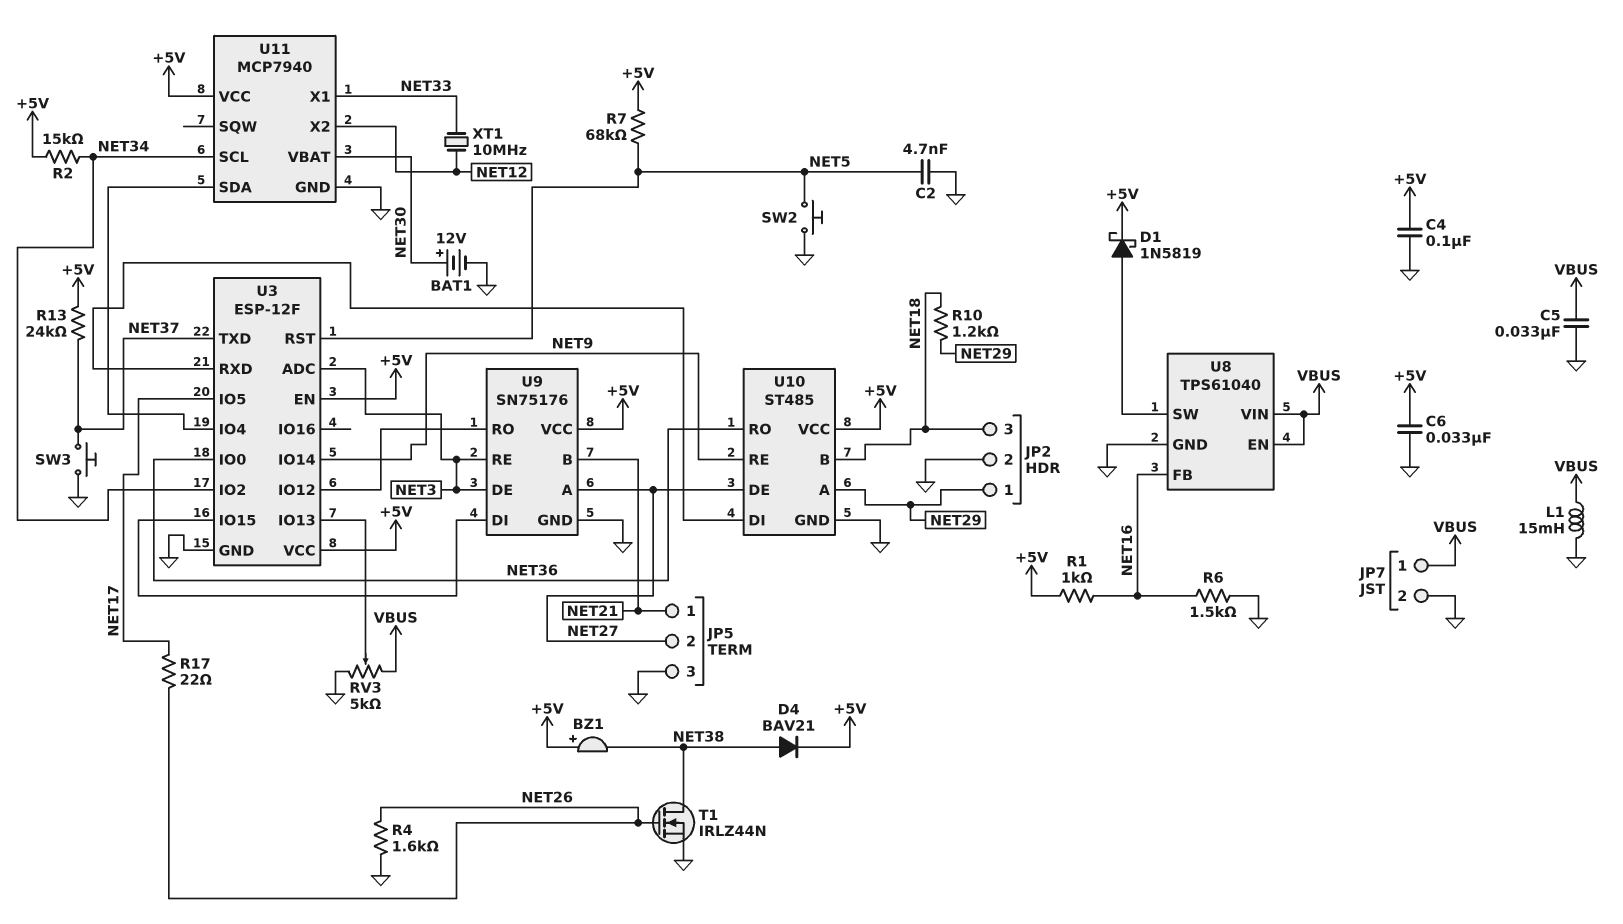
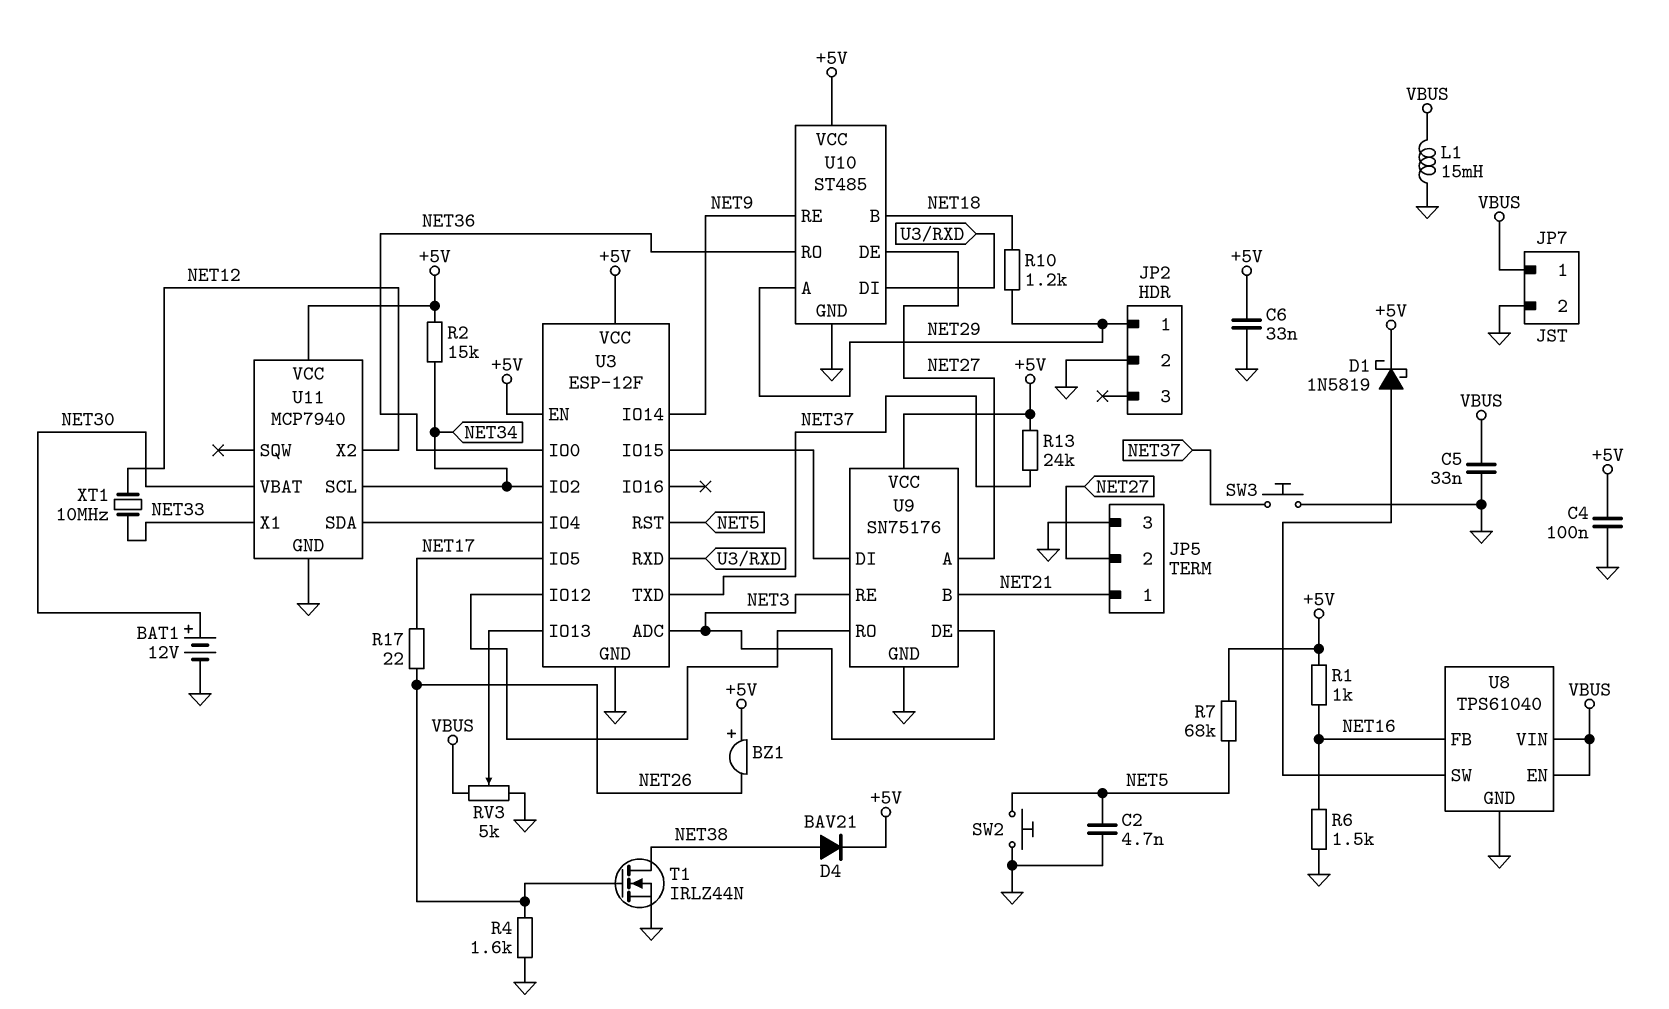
BZ1: buzzer (plus +5V, minus NET38) -> buzzer (plus +5V, minus NET26)
JP2 pin 3: NET18 -> none

